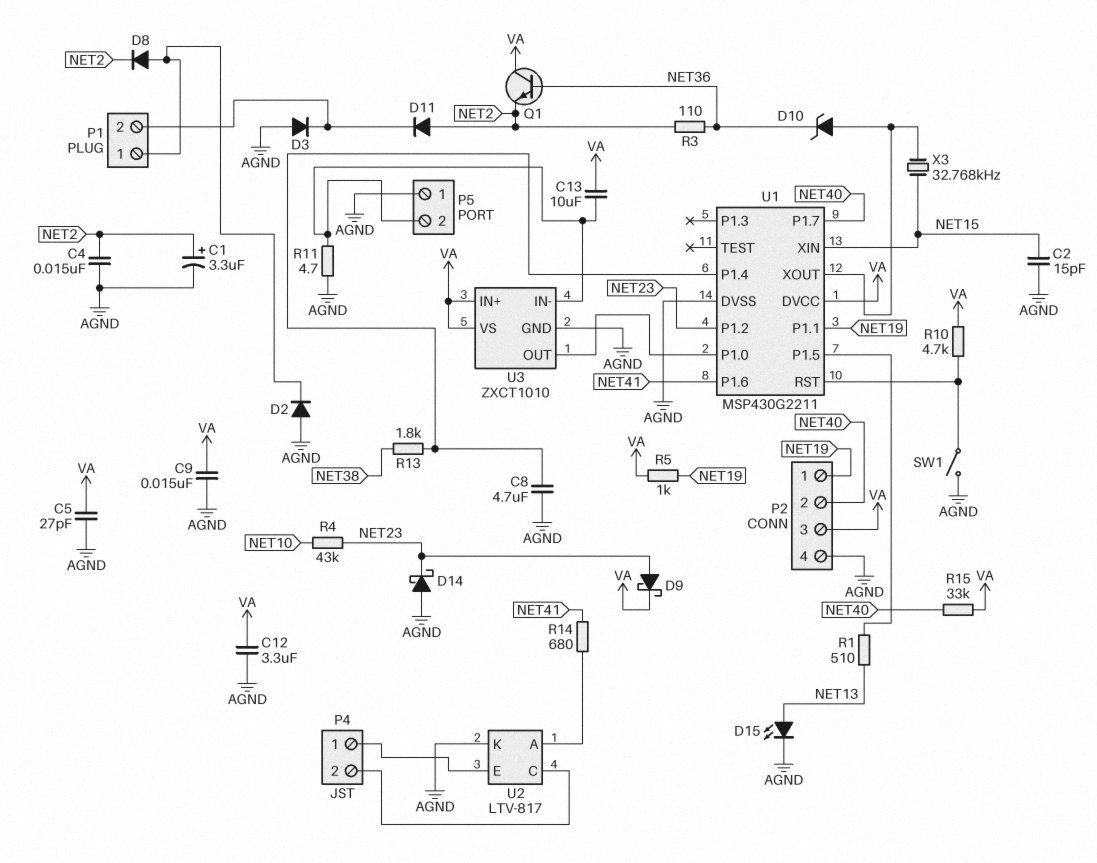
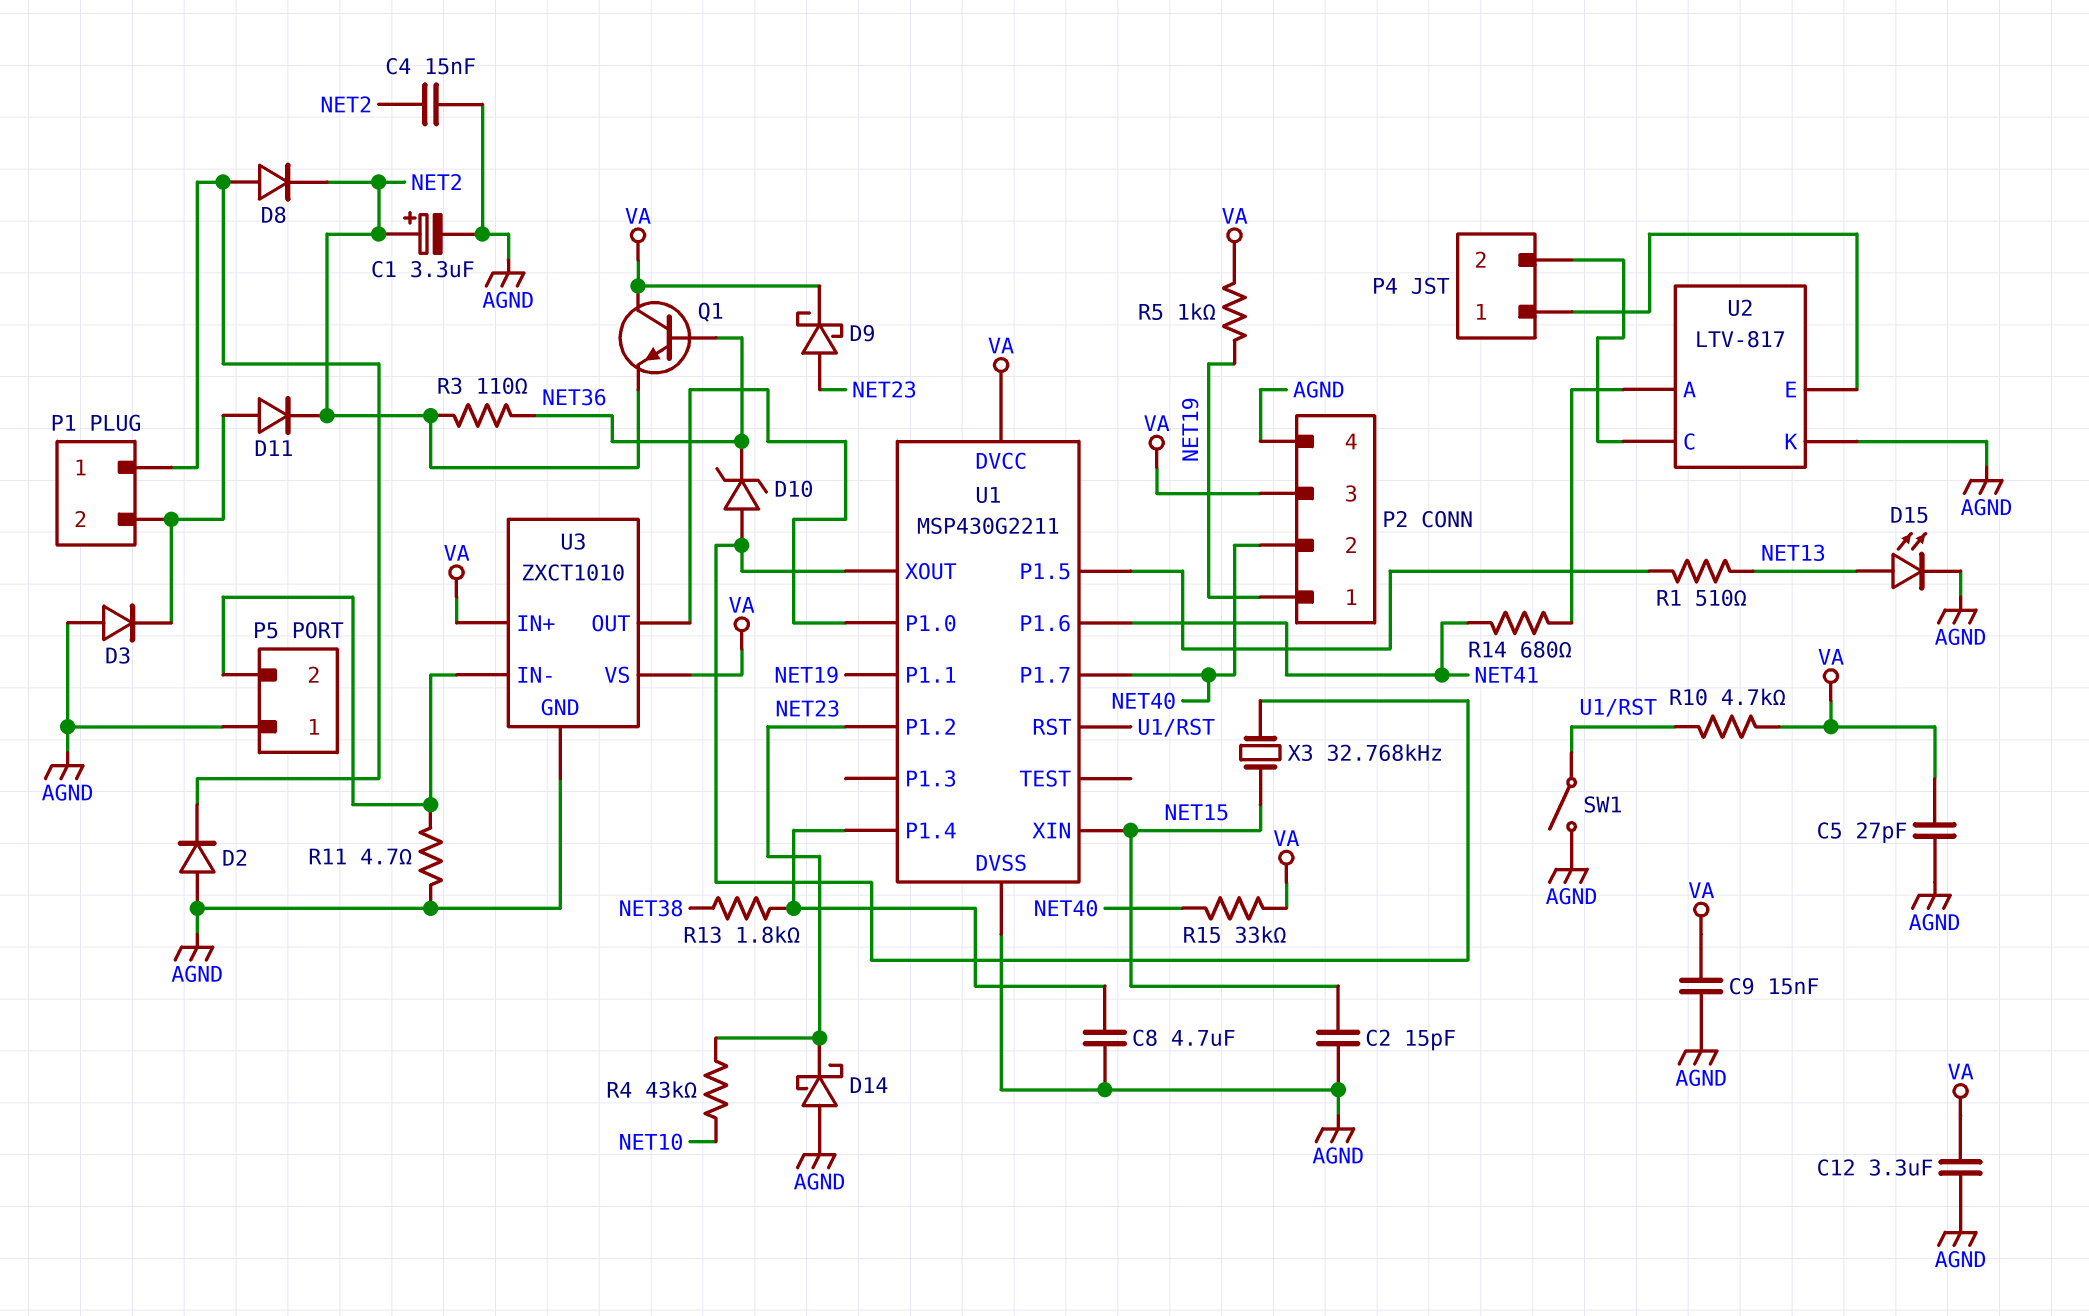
C13: 10uF (P5/2, VA) -> none
D11: diode (A NET2, K P1/2) -> diode (A P1/2, K NET2)

